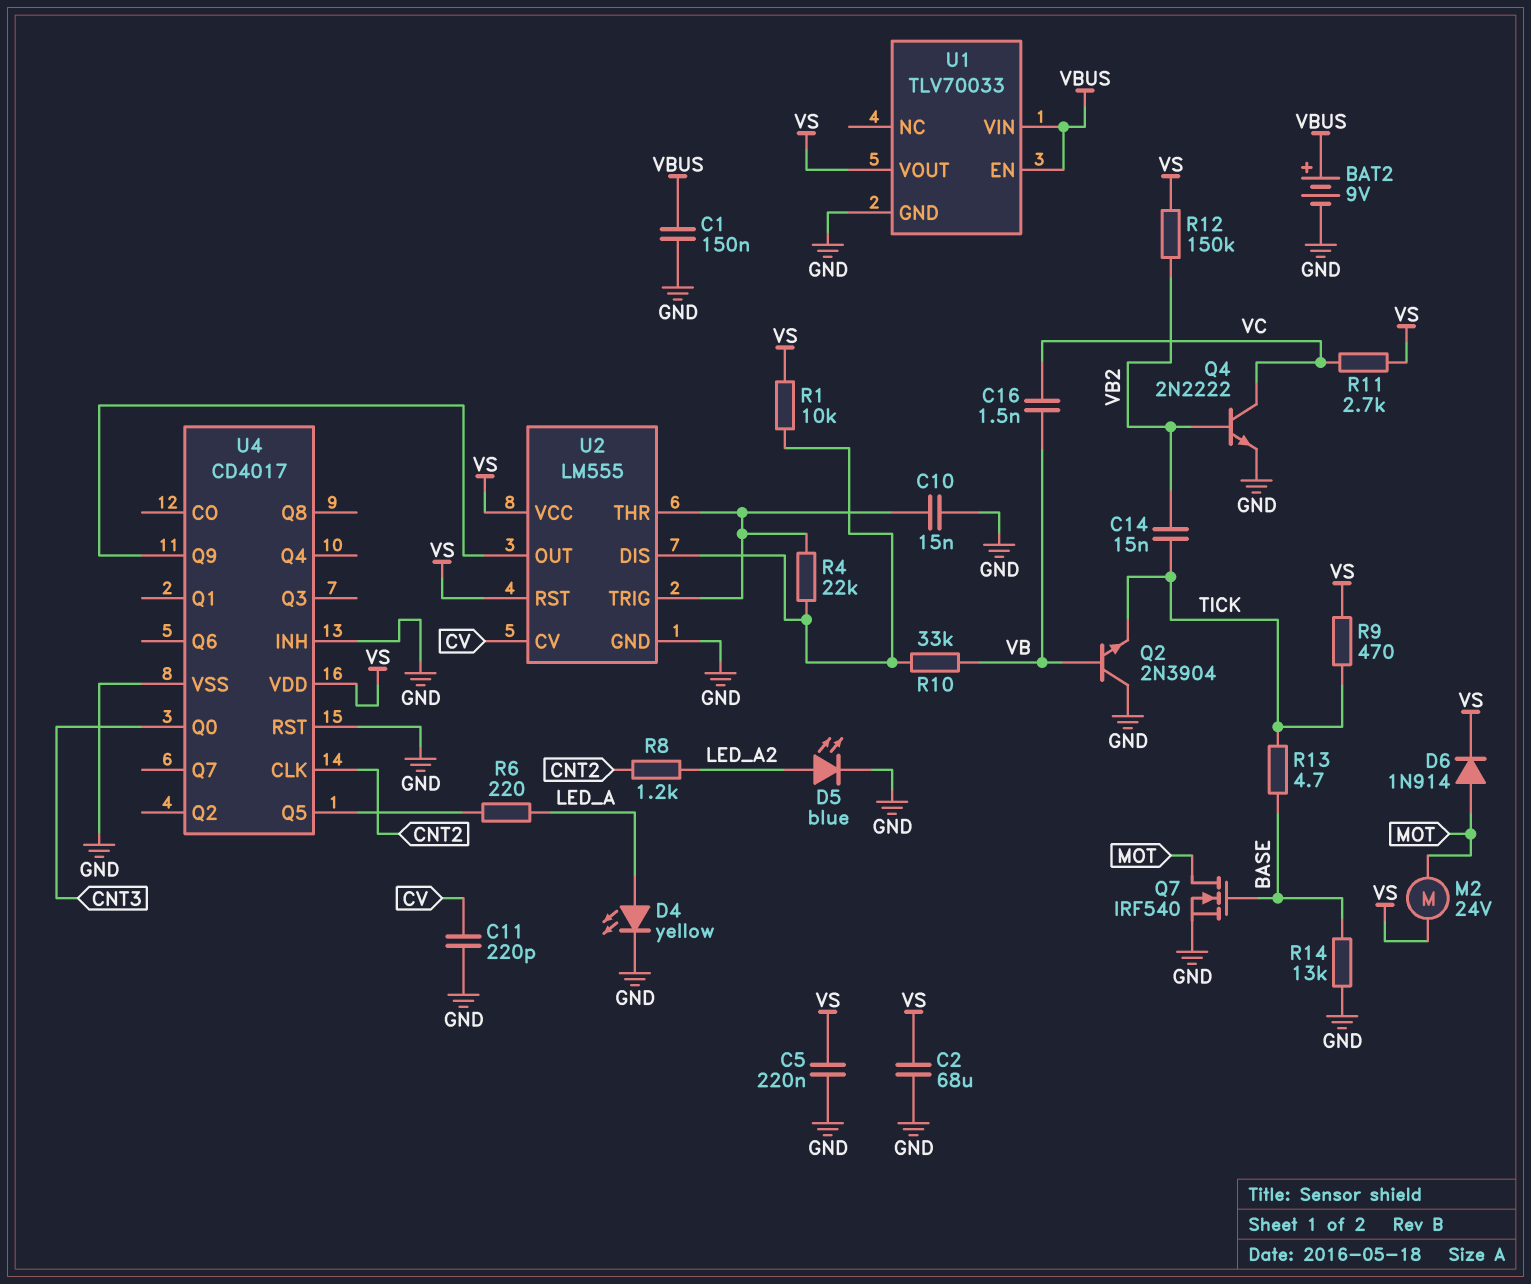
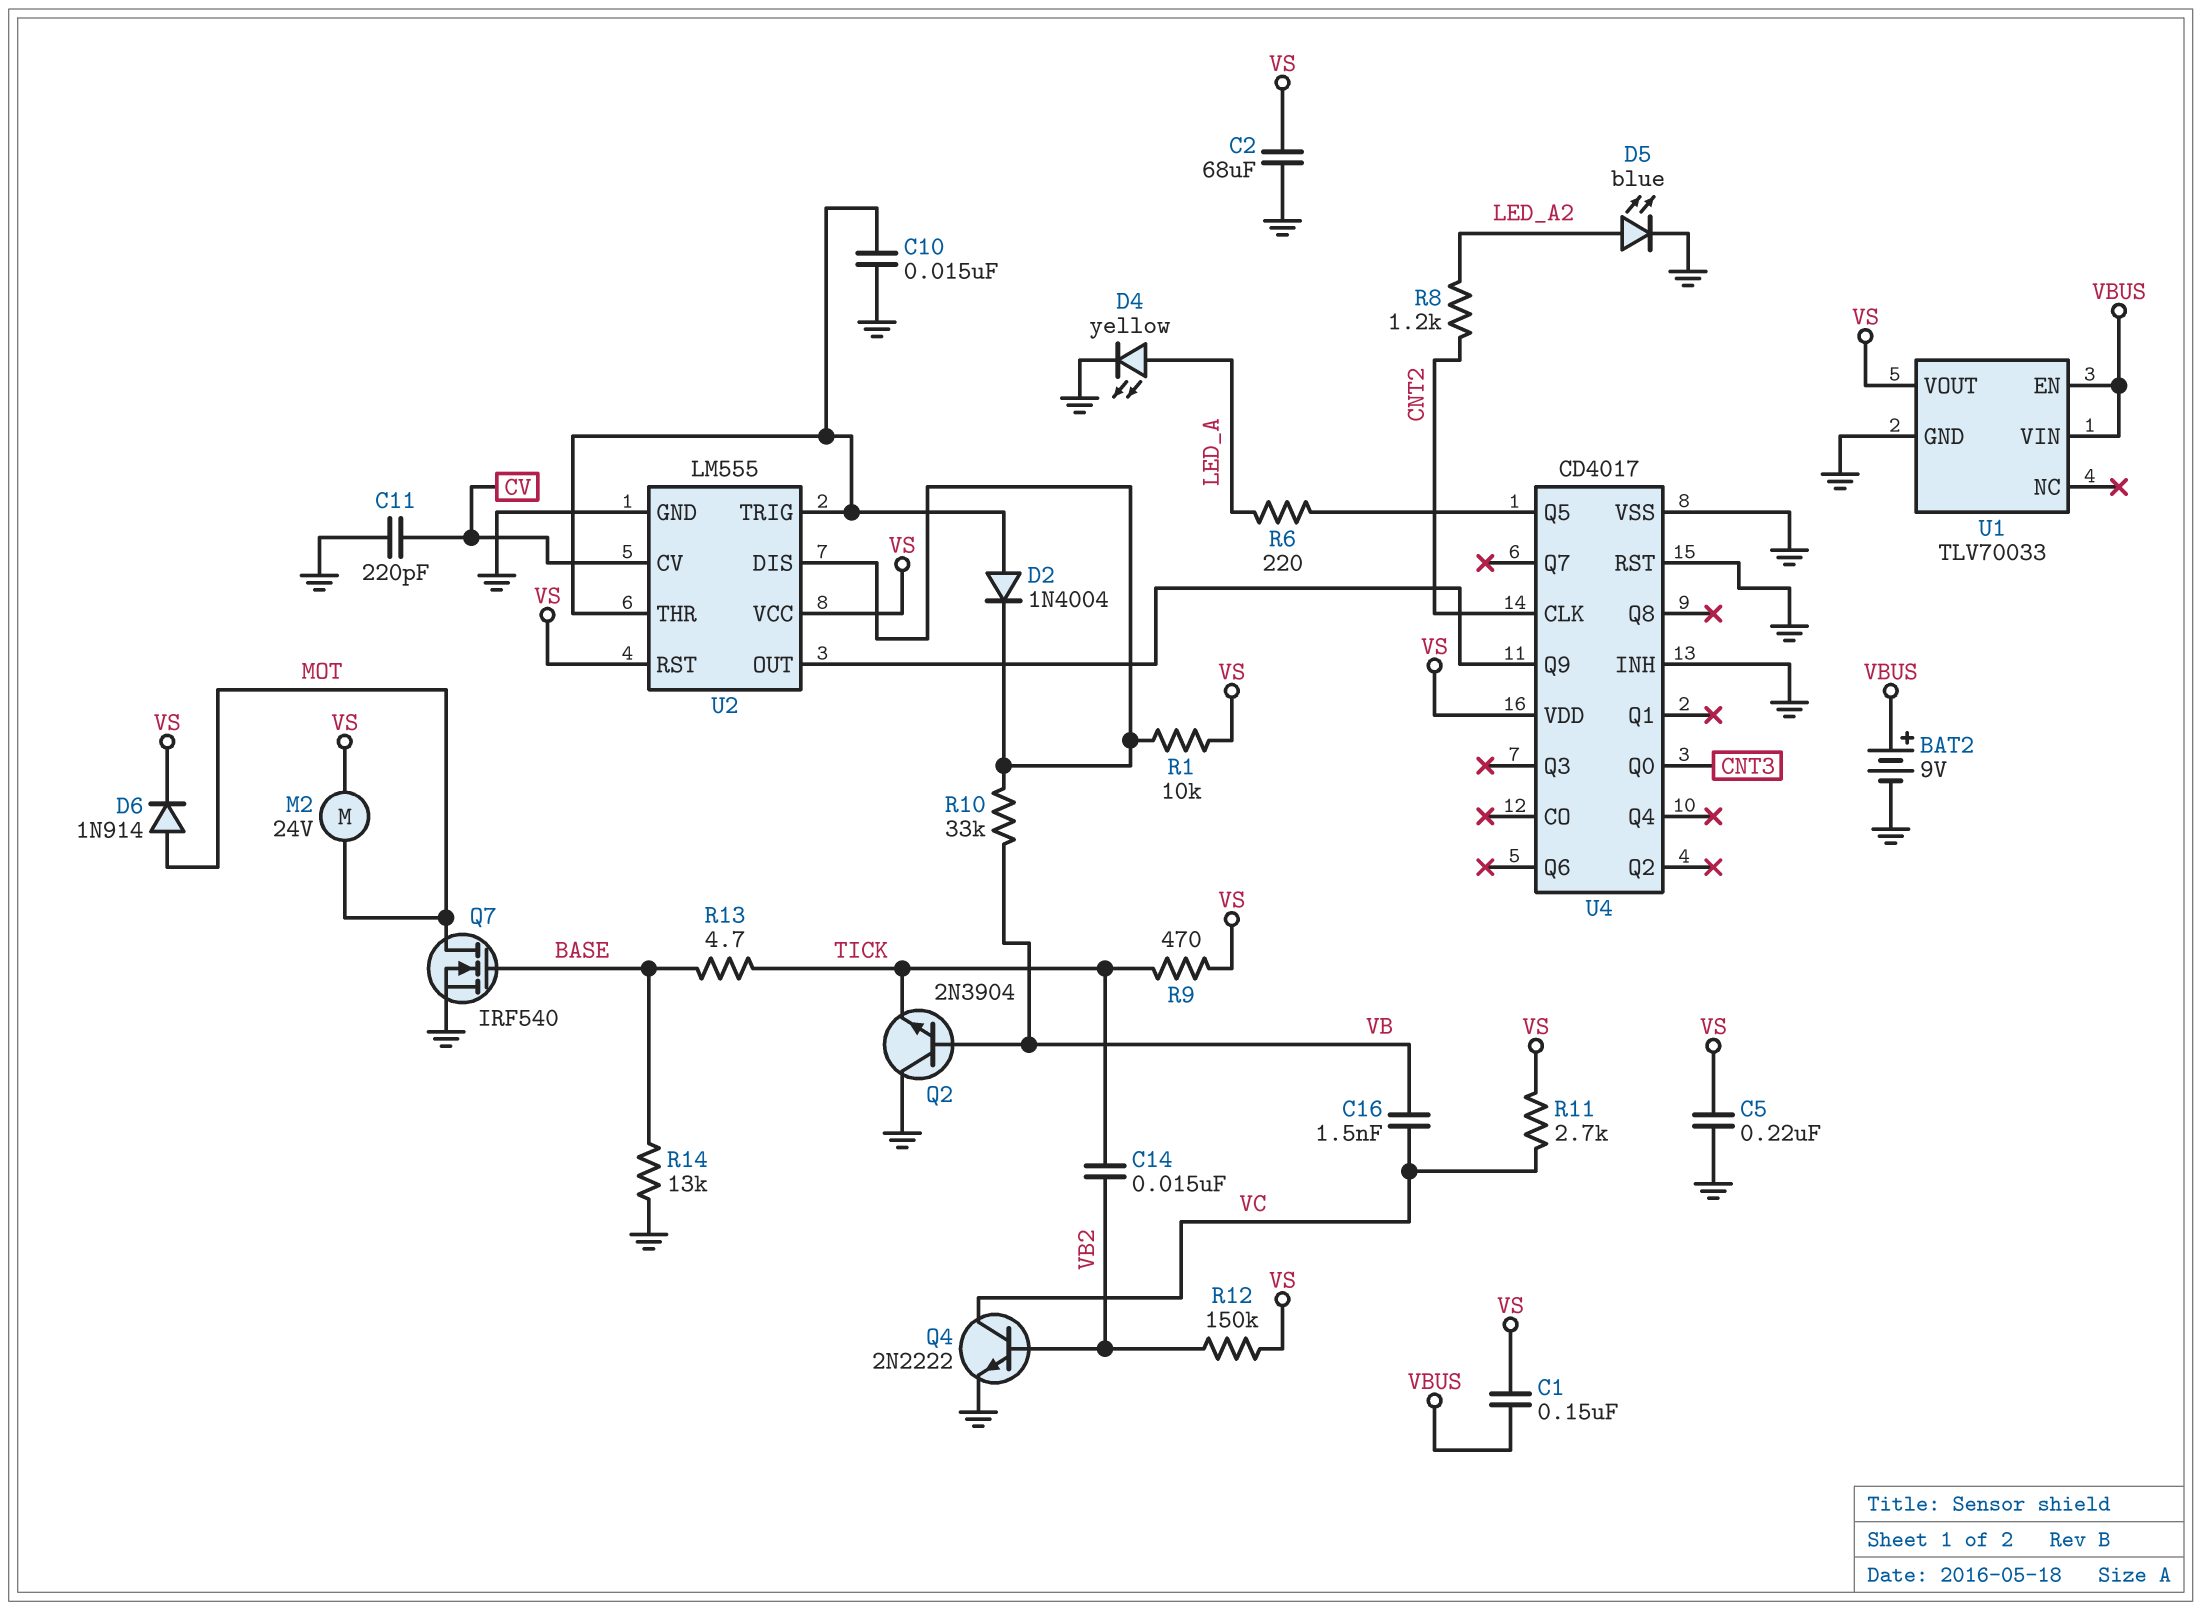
C1: 150nF (GND, VBUS) -> 150nF (VBUS, VS)
D2: none -> diode 1N4004 (A U2/THR, K U2/DIS)
R4: 22k (U2/DIS, U2/THR) -> none

